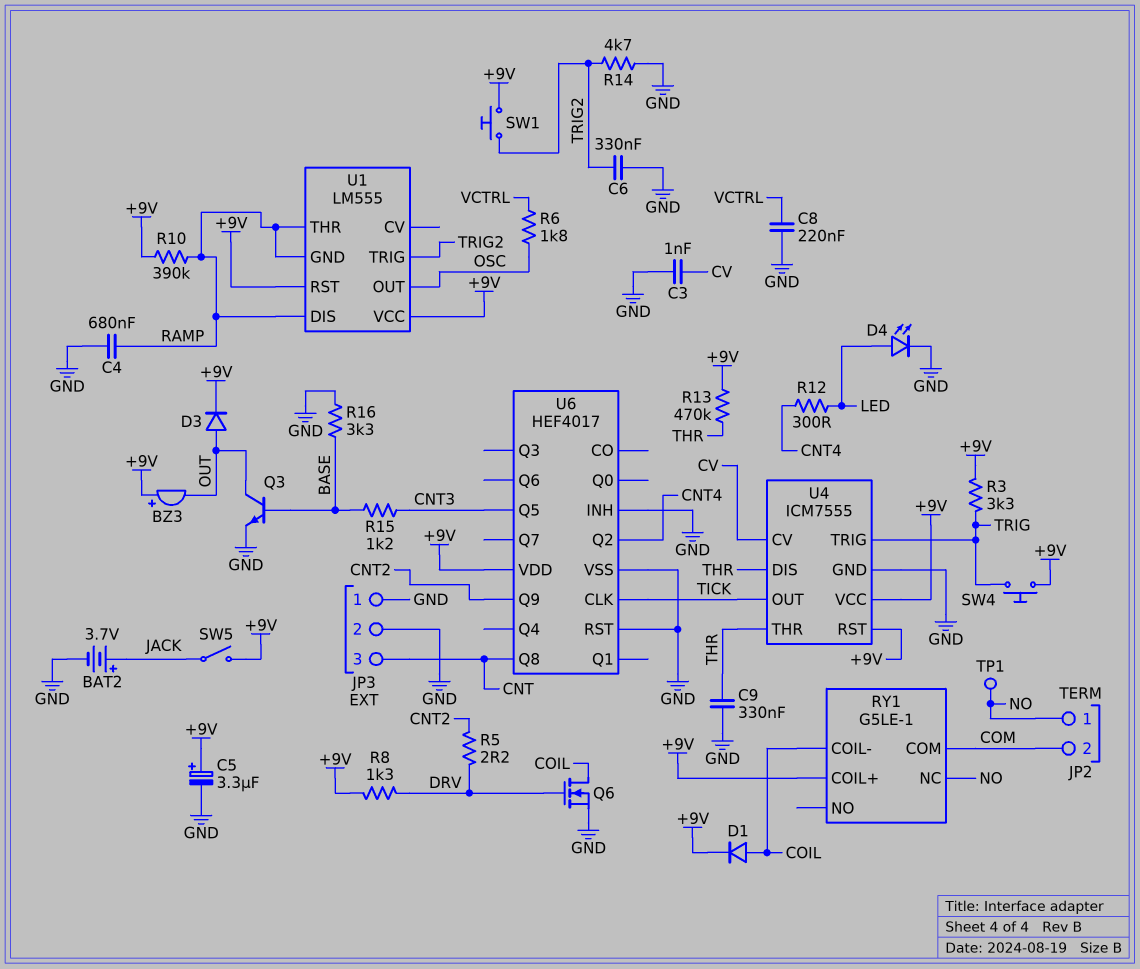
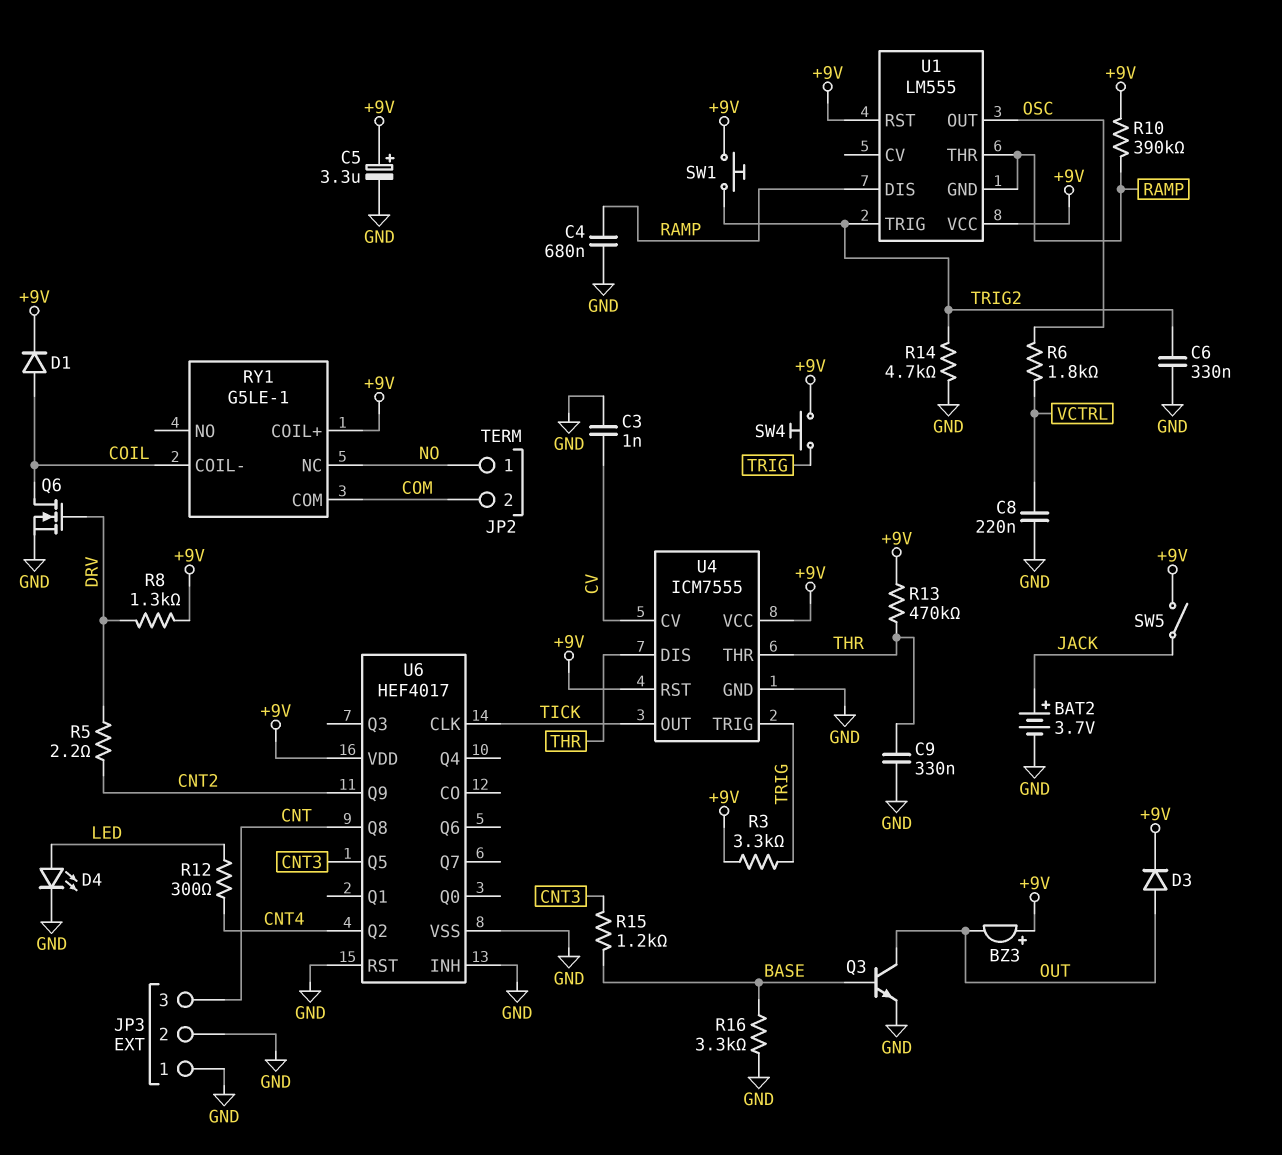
TP1: test point (NO) -> none

